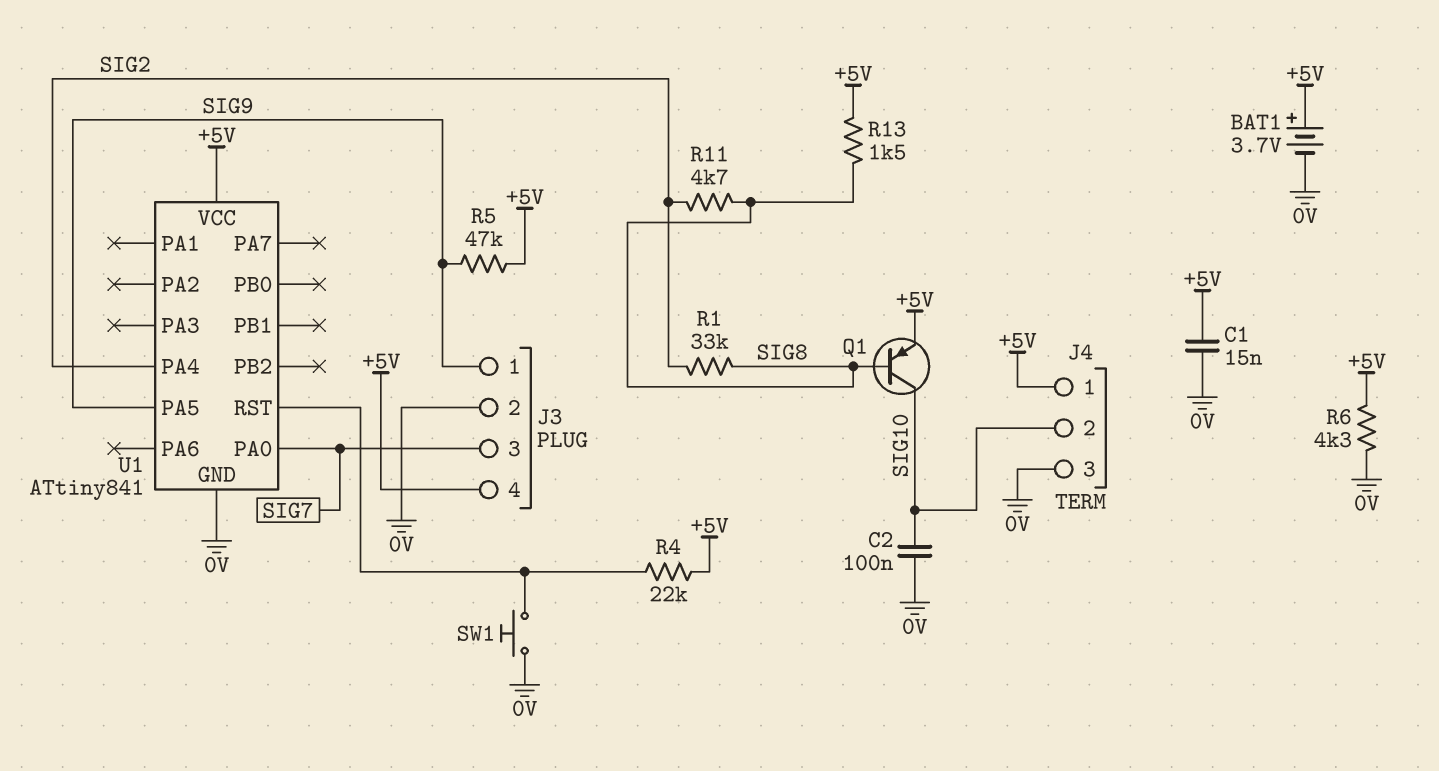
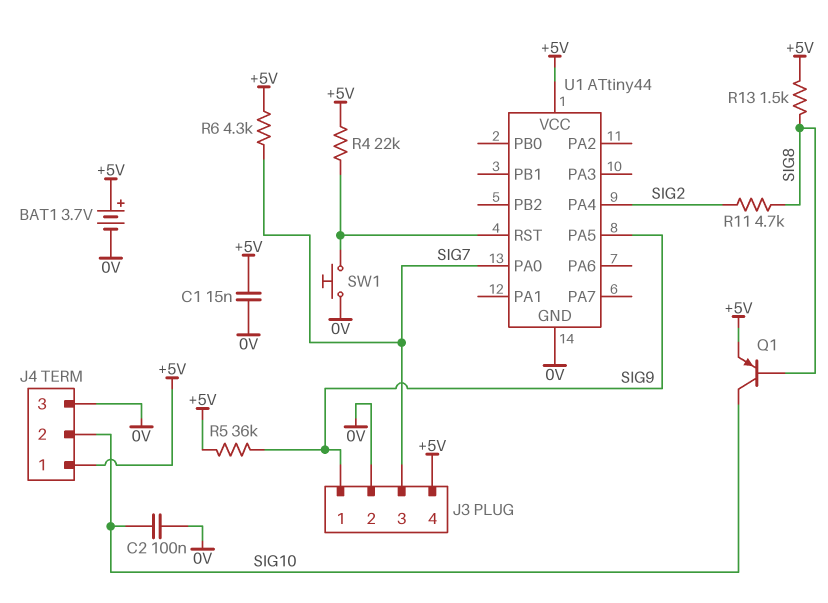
R1: 33k (SIG2, SIG8) -> none
R5: 47k (+5V, SIG9) -> 36k (+5V, SIG9)
R6: 4.3k (+5V, 0V) -> 4.3k (+5V, SIG7)
U1: ATtiny841 -> ATtiny44

